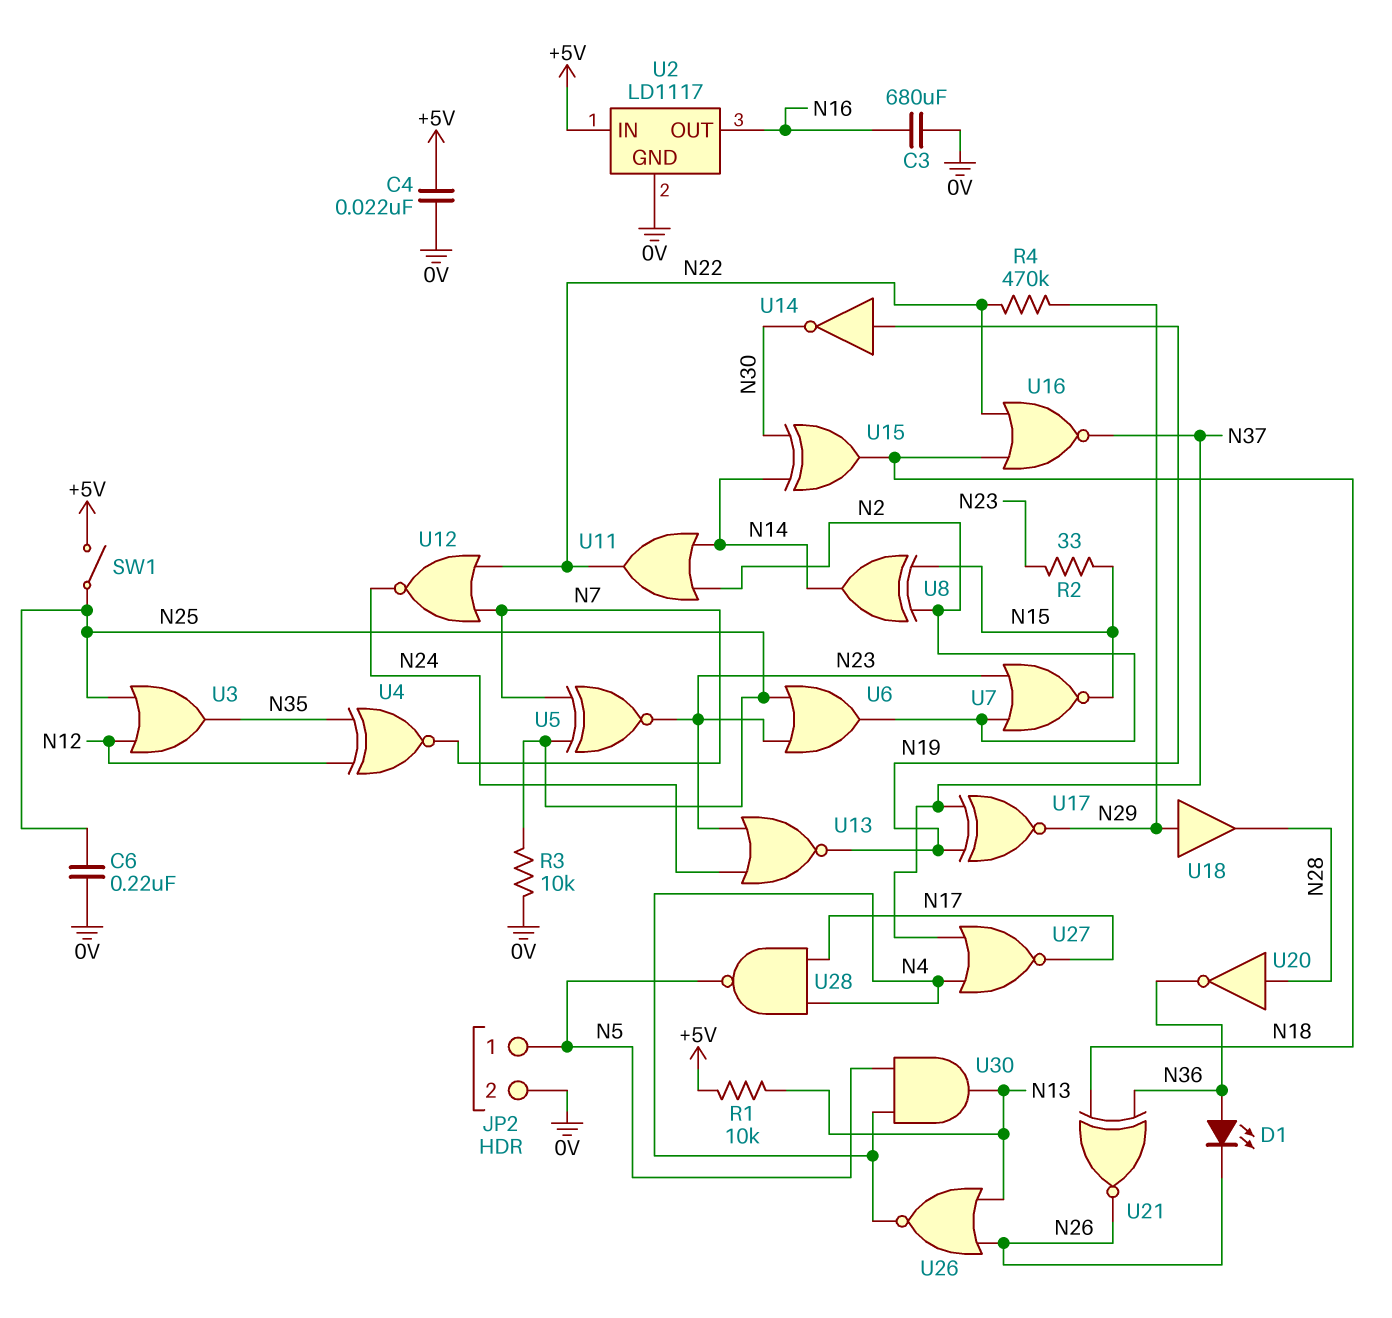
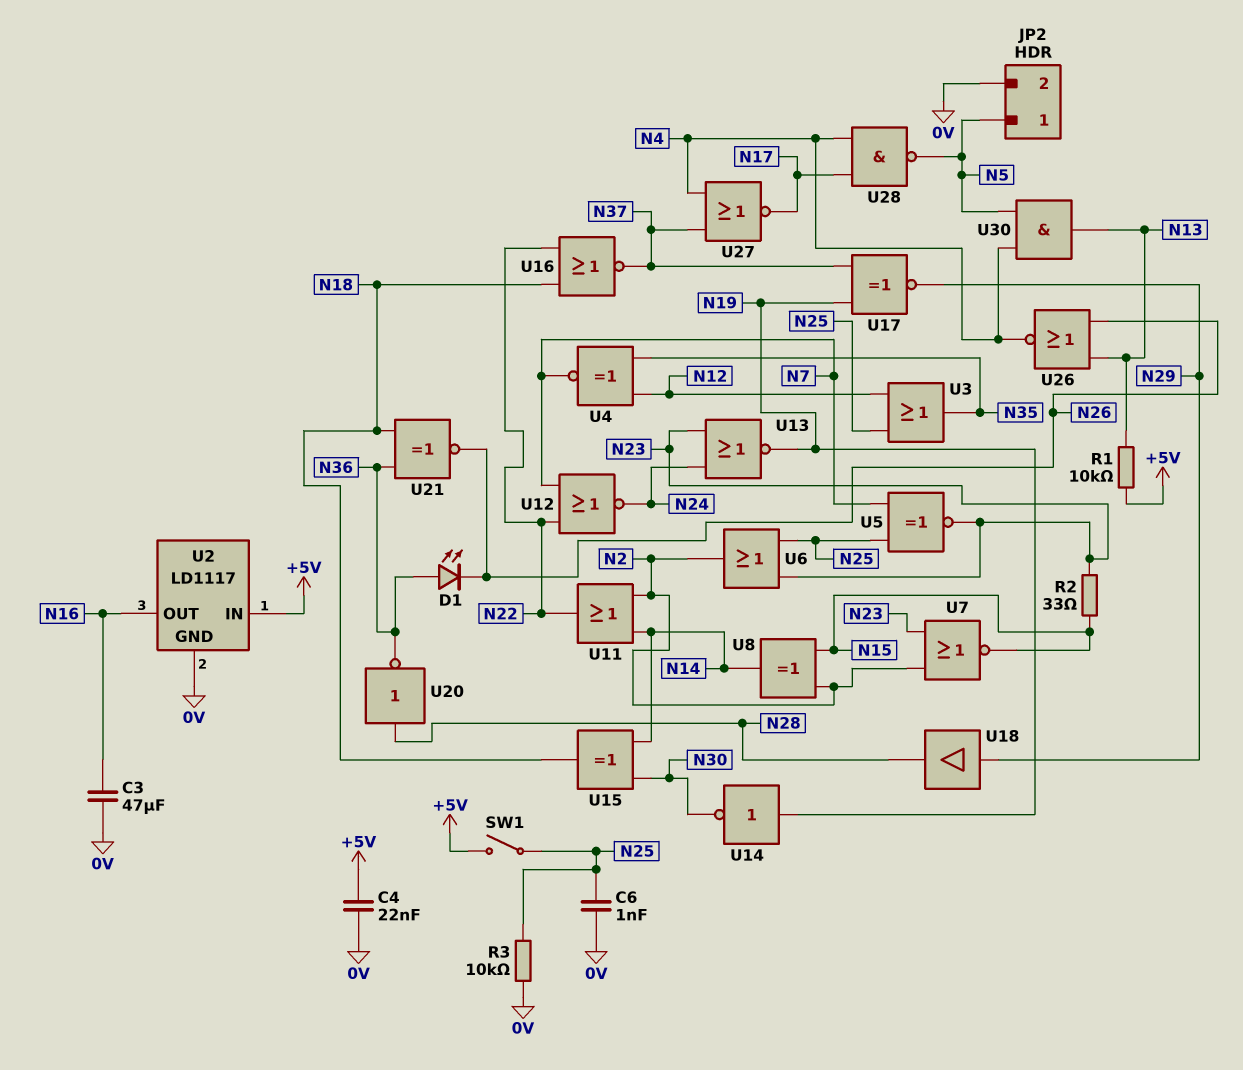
C3: 680uF (0V, N16) -> 47uF (0V, N16)
C6: 220nF (0V, N25) -> 1nF (0V, N25)
R4: 470k (N22, N29) -> none

